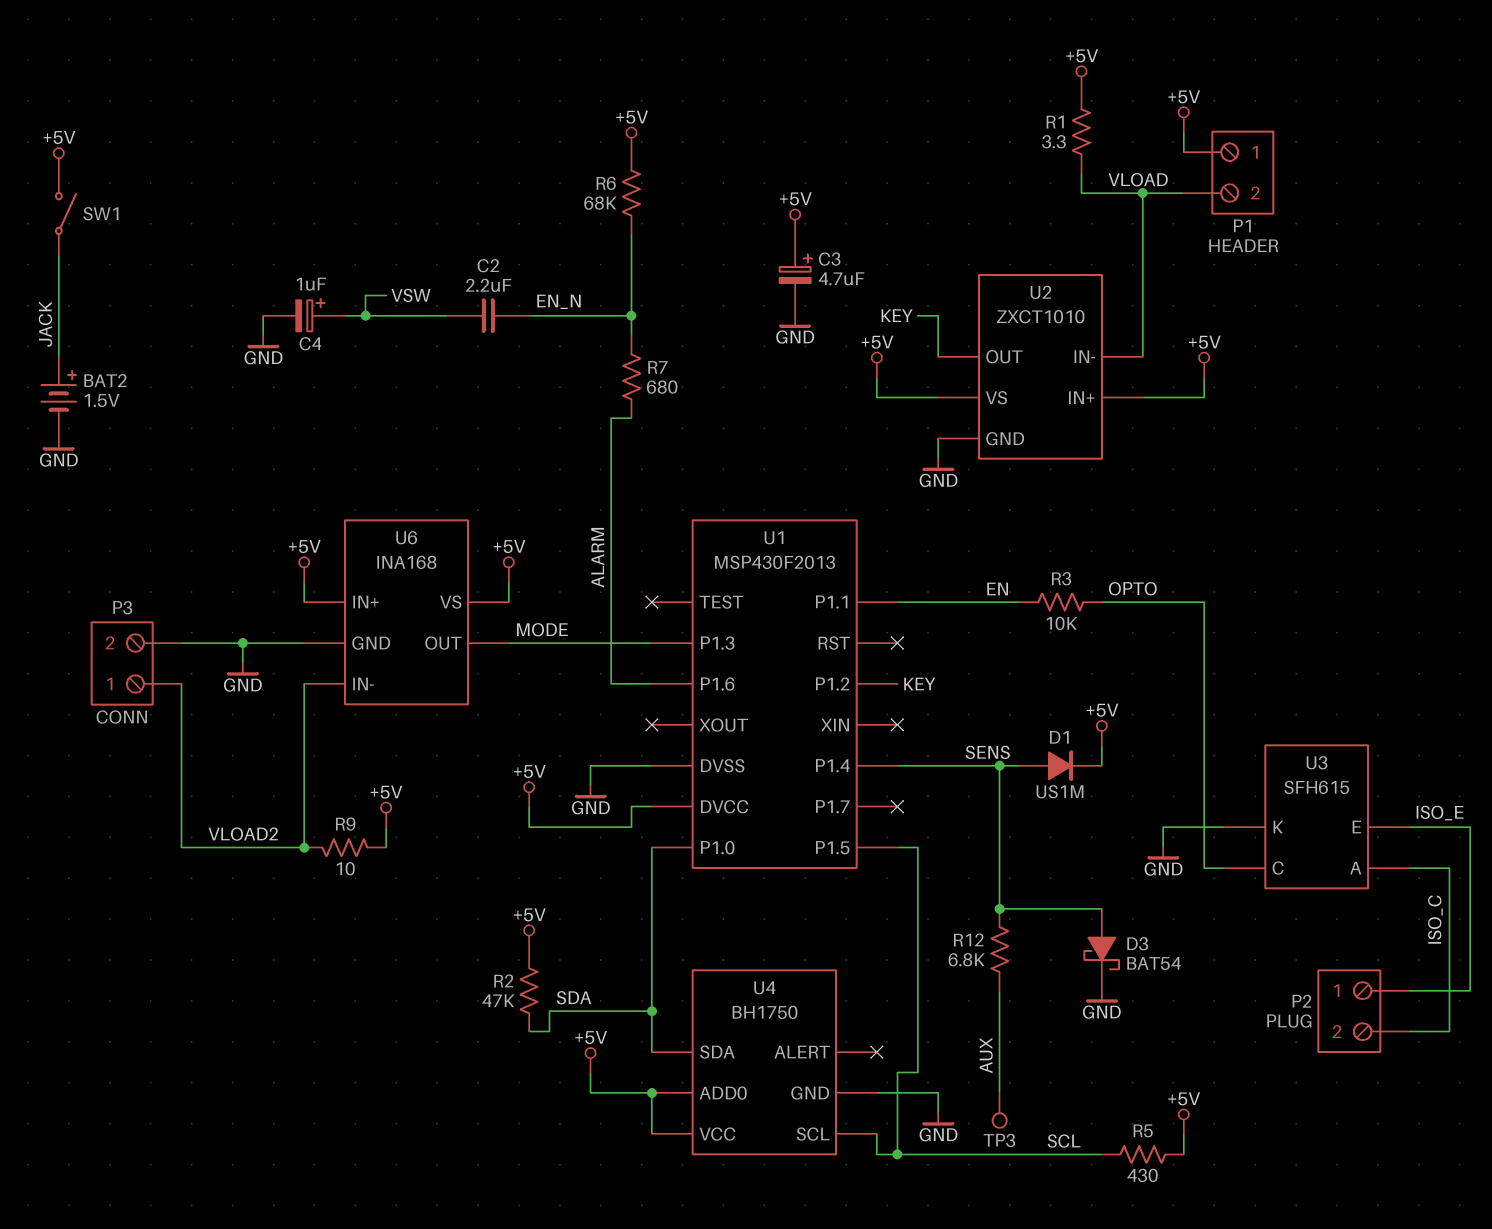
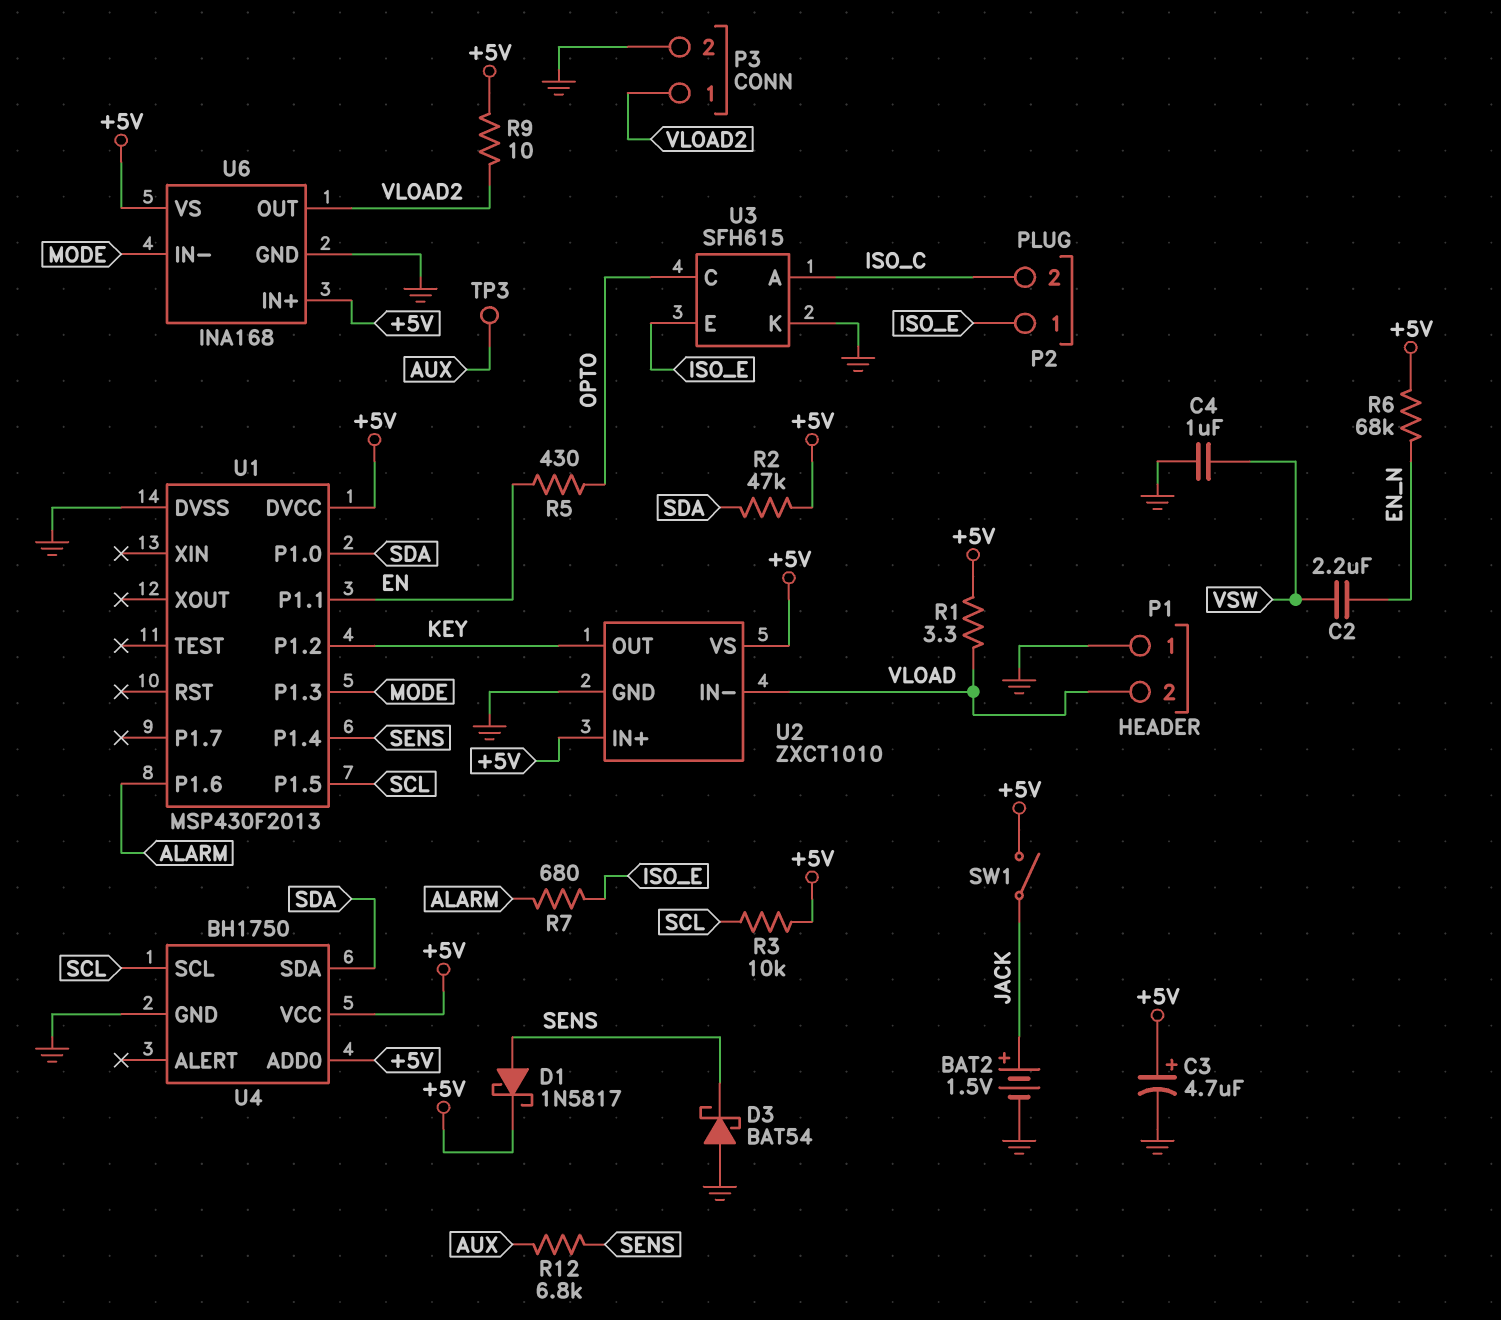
C4: 1uF (plus VSW, minus GND) -> 1uF (GND, VSW)
D1: diode US1M (A SENS, K +5V) -> schottky 1N5817 (A SENS, K +5V)
D3: schottky BAT54 (A SENS, K GND) -> schottky BAT54 (A GND, K SENS)
P1 pin 1: +5V -> GND
R3: 10k (EN, OPTO) -> 10k (+5V, SCL)
R5: 430 (+5V, SCL) -> 430 (EN, OPTO)
R7: 680 (ALARM, EN_N) -> 680 (ALARM, ISO_E)
U6 pin IN-: VLOAD2 -> MODE
U6 pin OUT: MODE -> VLOAD2

